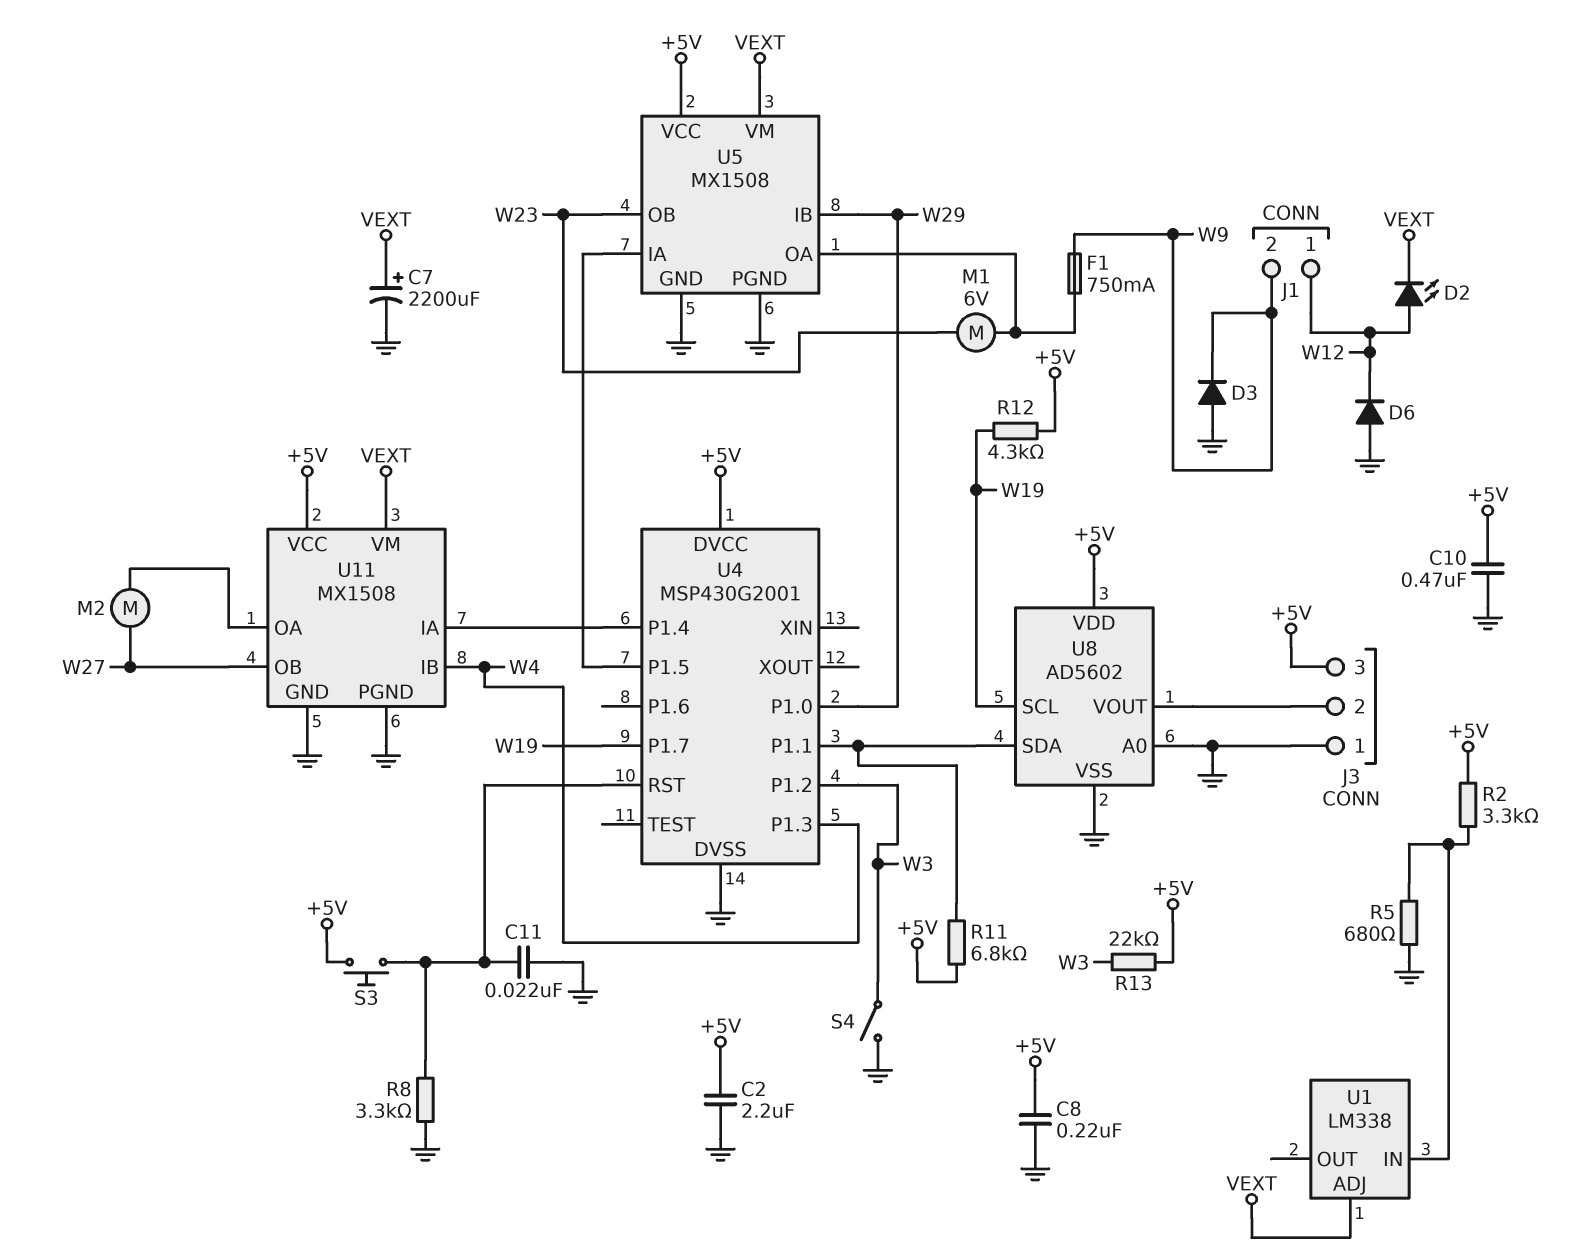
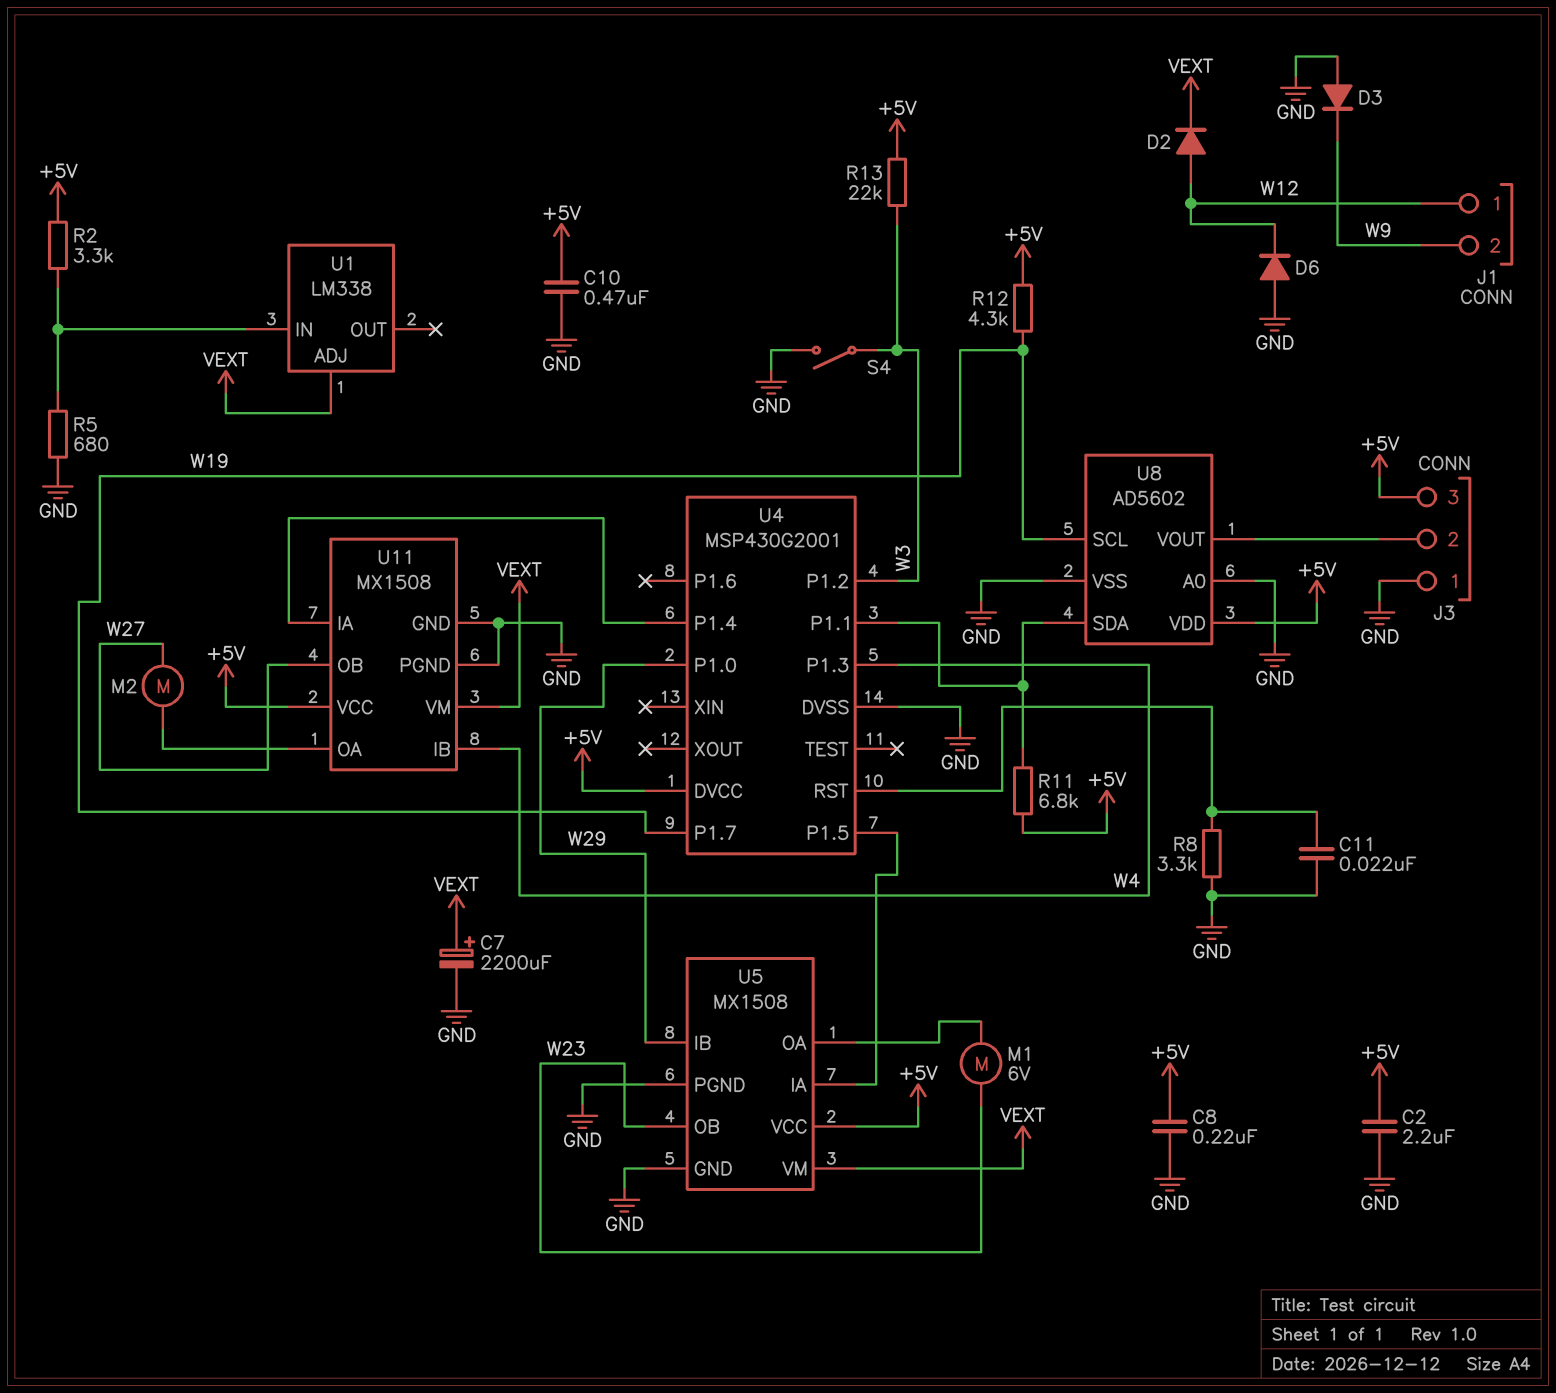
D2: LED (A W12, K VEXT) -> diode (A W12, K VEXT)
F1: 750mA (U5/OA, W9) -> none
S3: button (+5V, U4/RST) -> none

